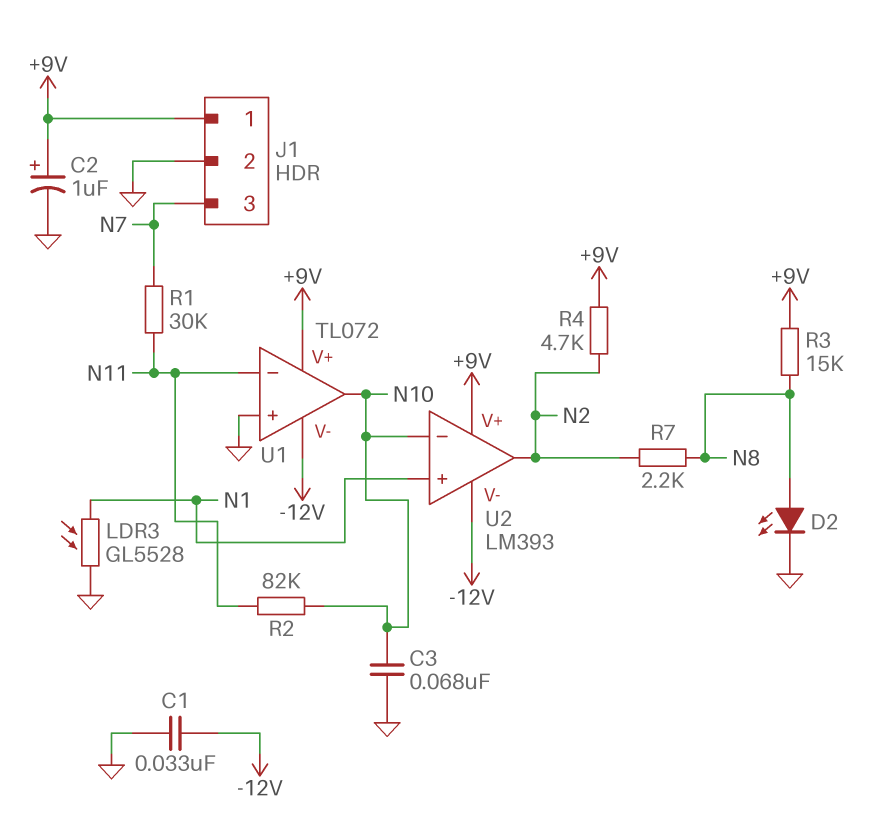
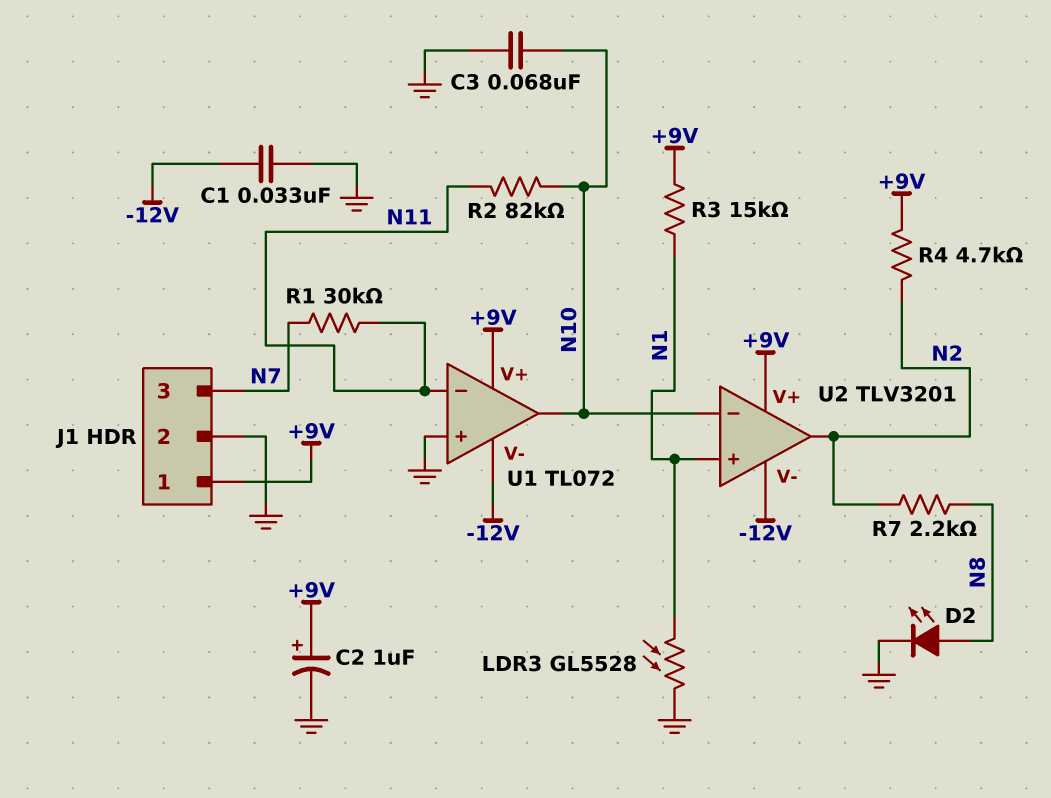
R3: 15k (+9V, N8) -> 15k (+9V, N1)
U2: LM393 -> TLV3201

